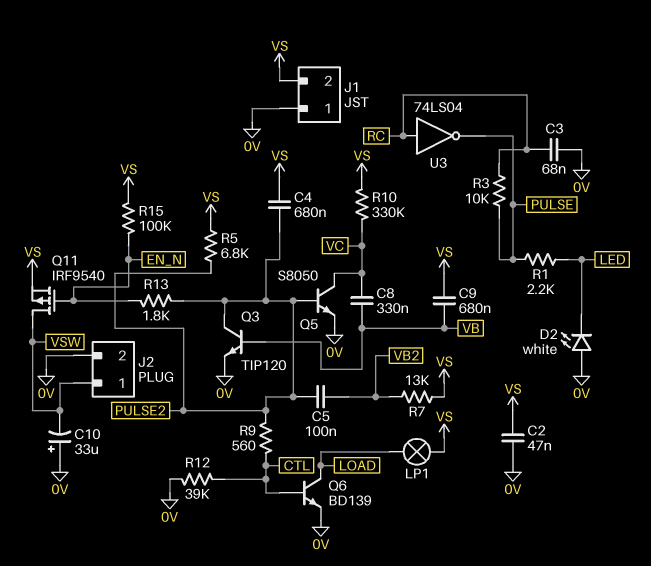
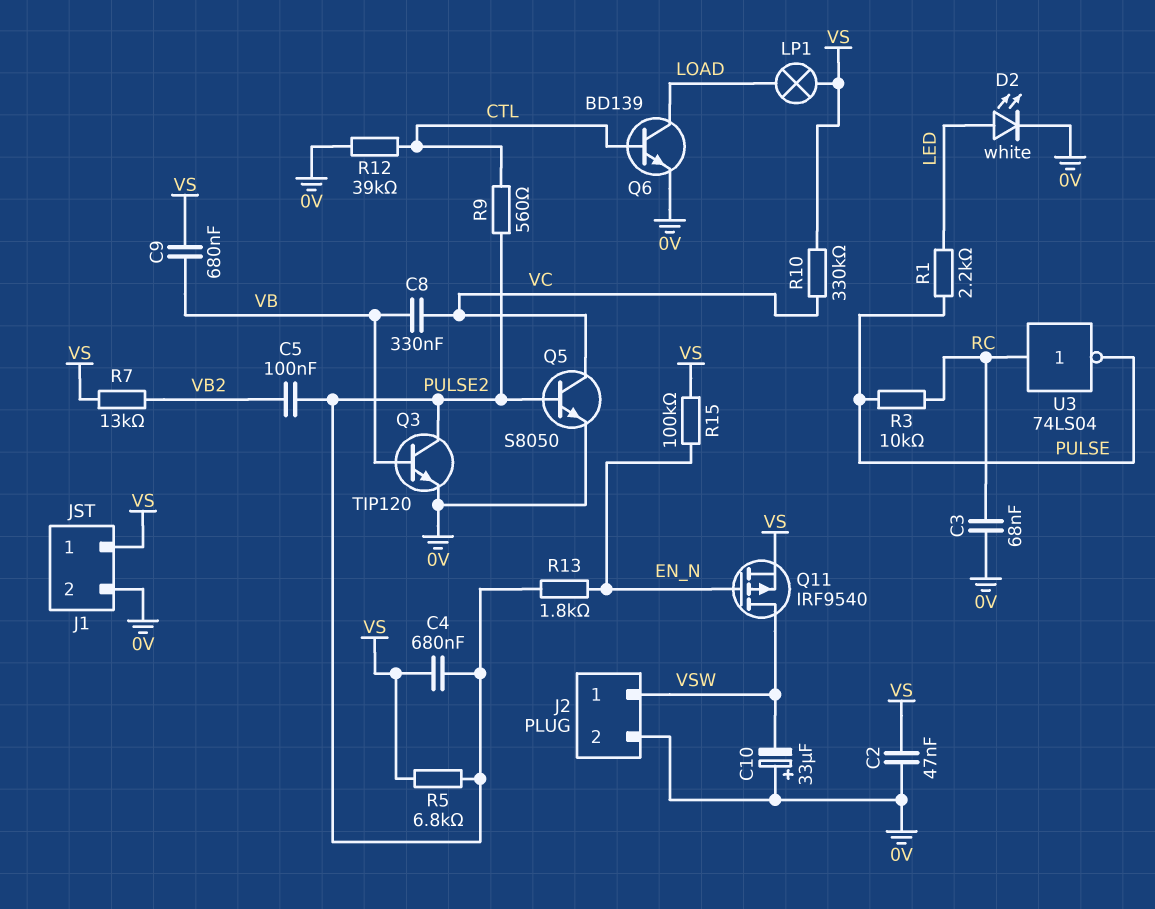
D2: LED white (A 0V, K LED) -> LED white (A LED, K 0V)
J1 pin 1: 0V -> VS
J1 pin 2: VS -> 0V

